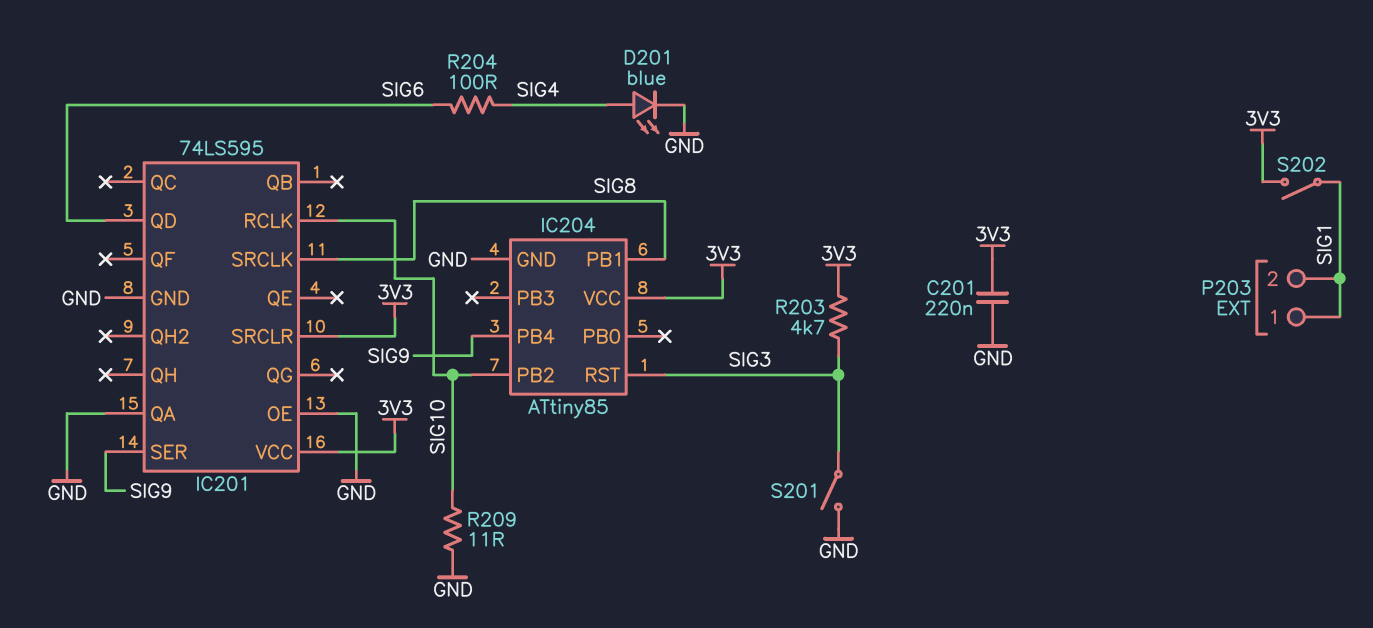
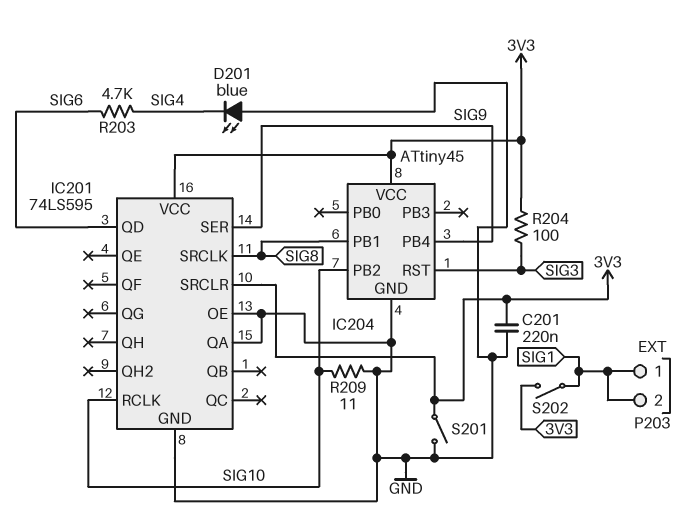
D201: LED blue (A SIG4, K GND) -> LED blue (A GND, K SIG4)
IC204: ATtiny85 -> ATtiny45
R203: 4.7k (3V3, SIG3) -> 4.7k (SIG4, SIG6)
R204: 100 (SIG4, SIG6) -> 100 (3V3, SIG3)
S201: switch (GND, SIG3) -> switch (3V3, GND)

